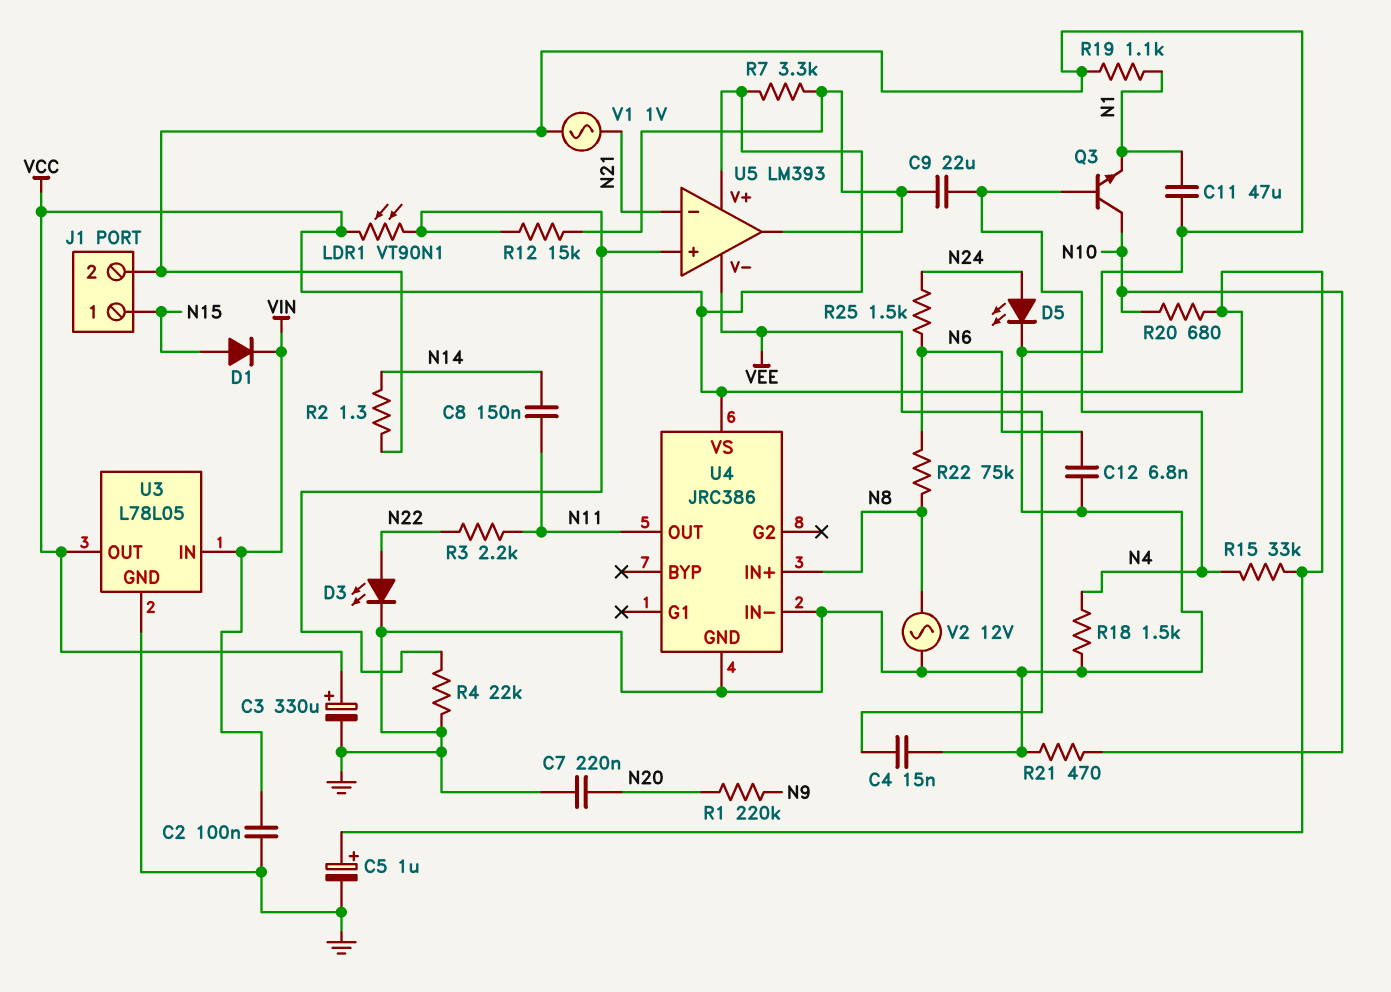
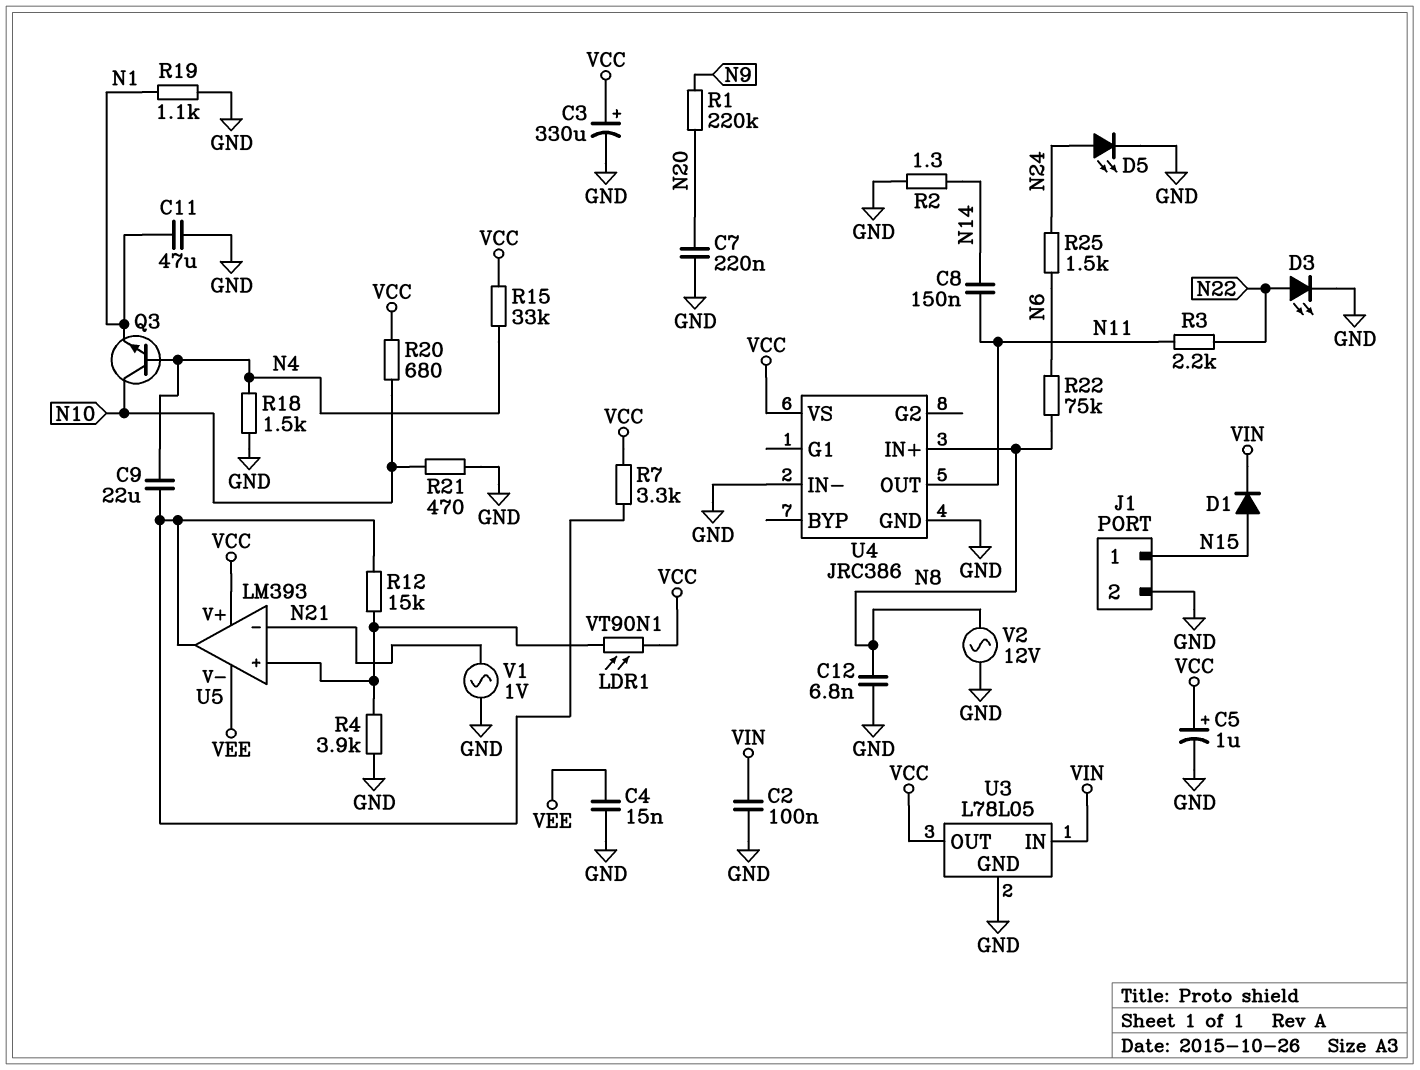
C12: 6.8nF (GND, N6) -> 6.8nF (GND, N8)
R4: 22k (GND, U5/in+) -> 3.9k (GND, U5/in+)

